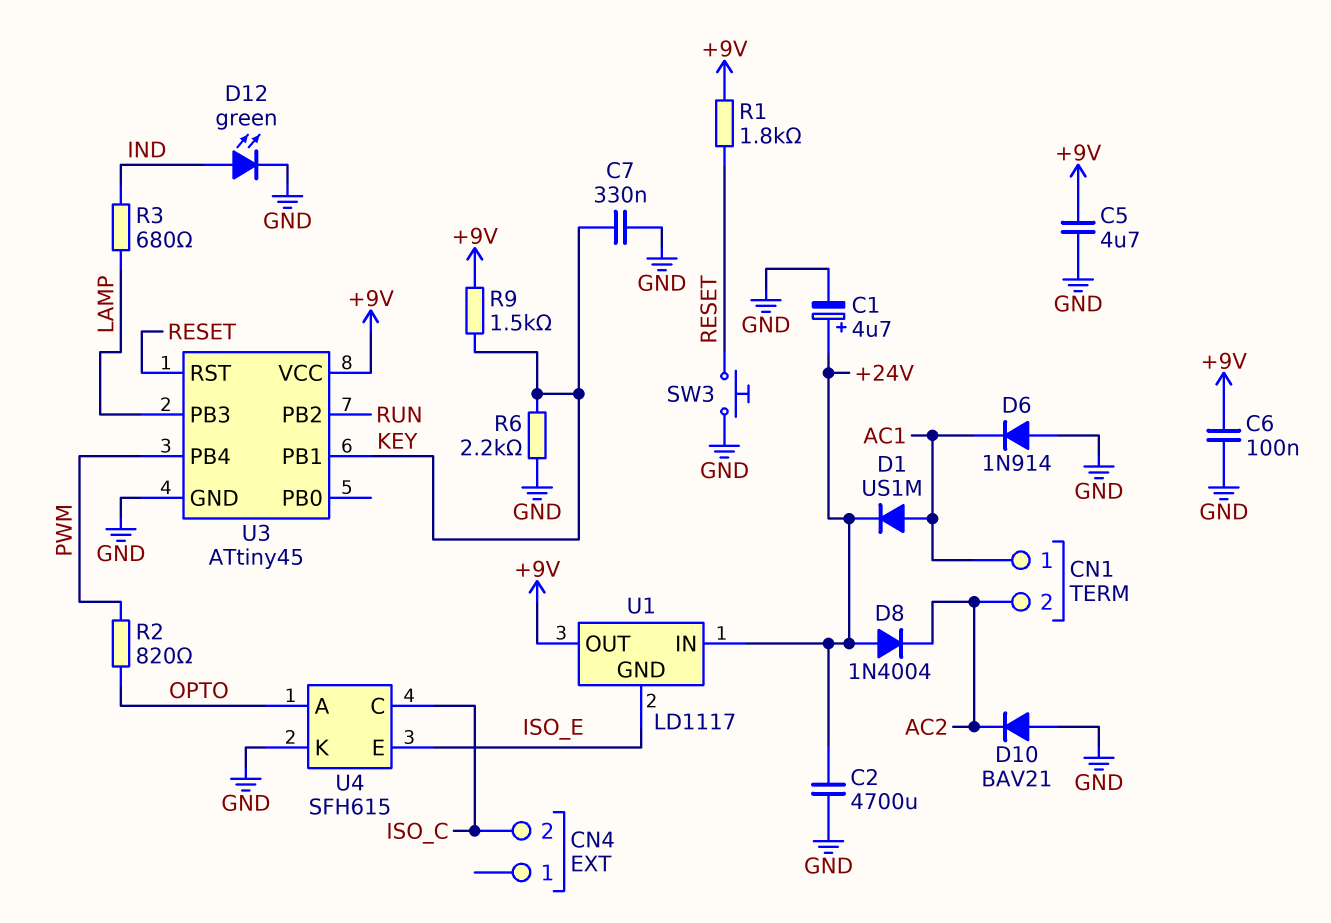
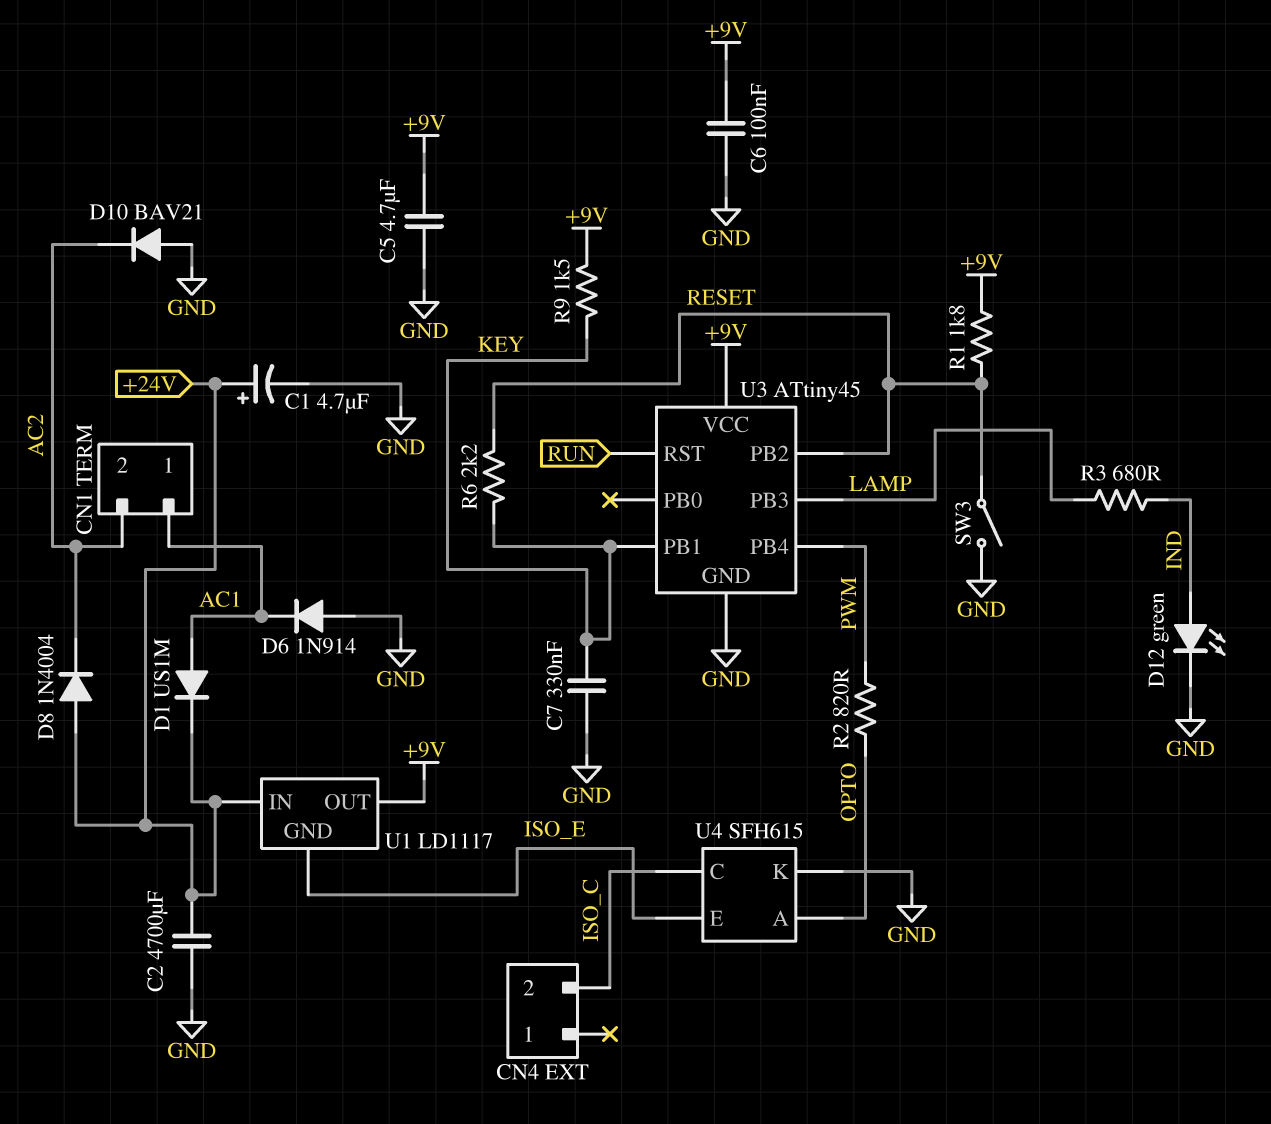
R6: 2.2k (GND, KEY) -> 2.2k (KEY, RESET)
SW3: button (GND, RESET) -> switch (GND, RESET)
U3 pin PB2: RUN -> RESET
U3 pin RST: RESET -> RUN

